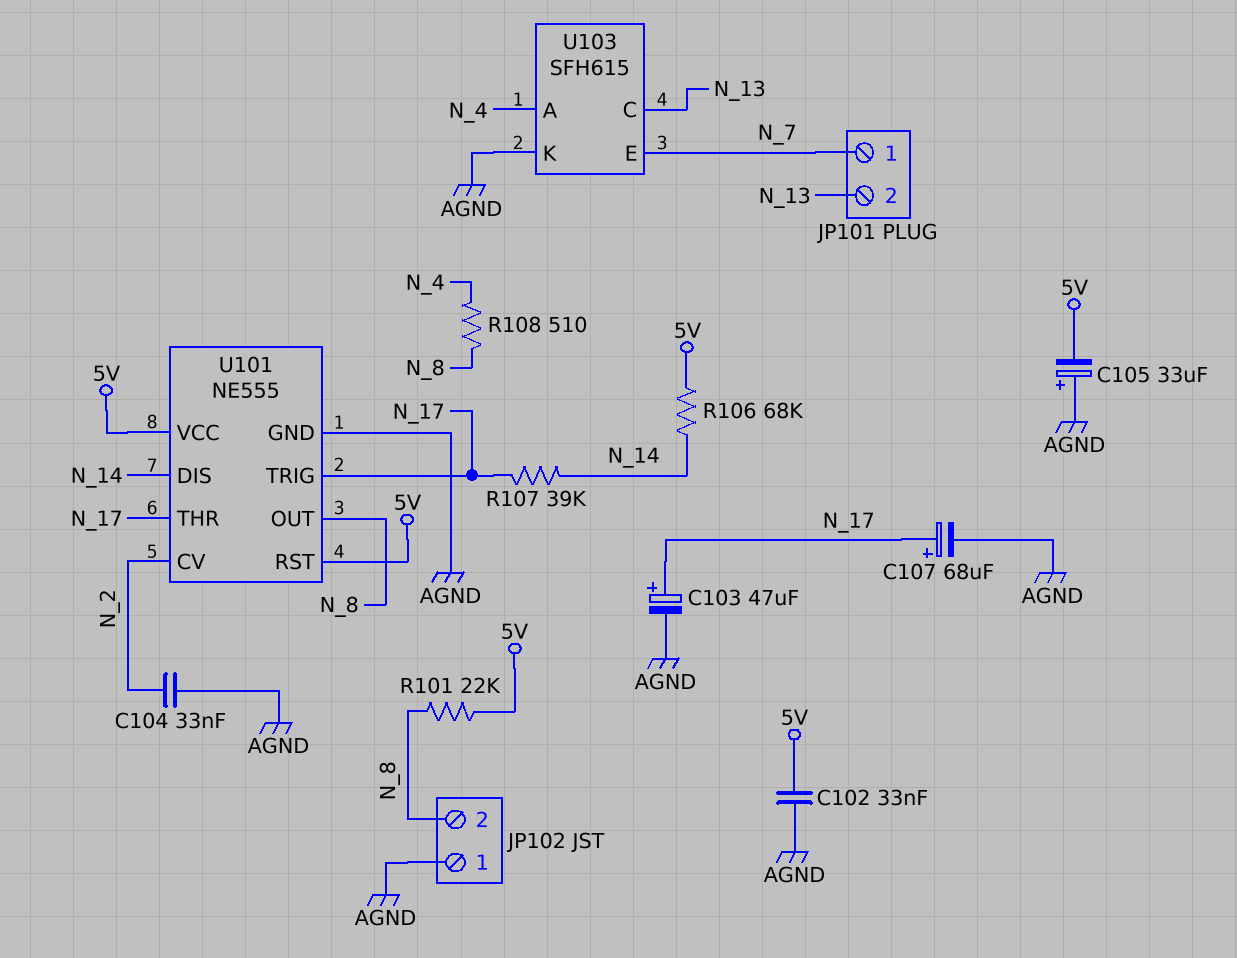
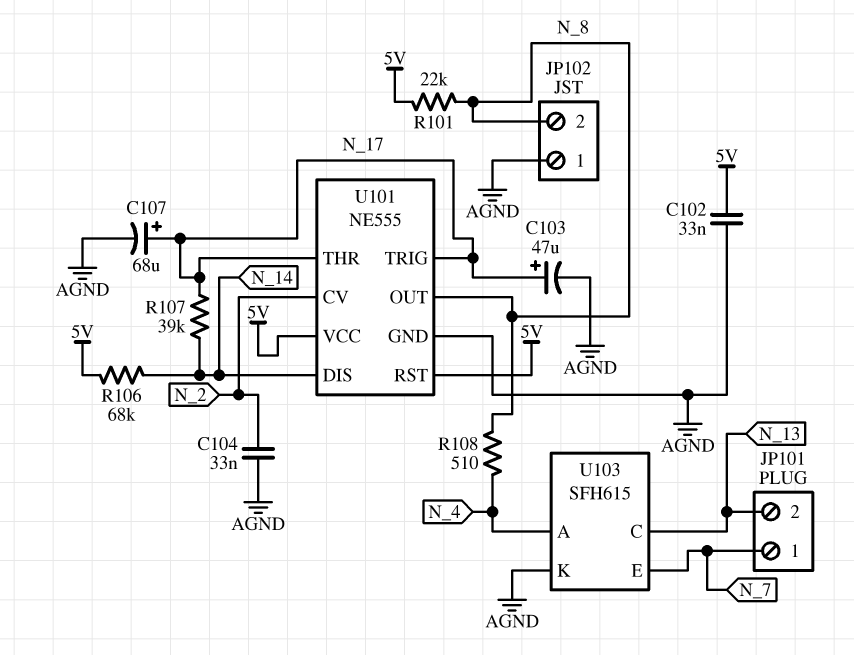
C105: 33uF (plus AGND, minus 5V) -> none

